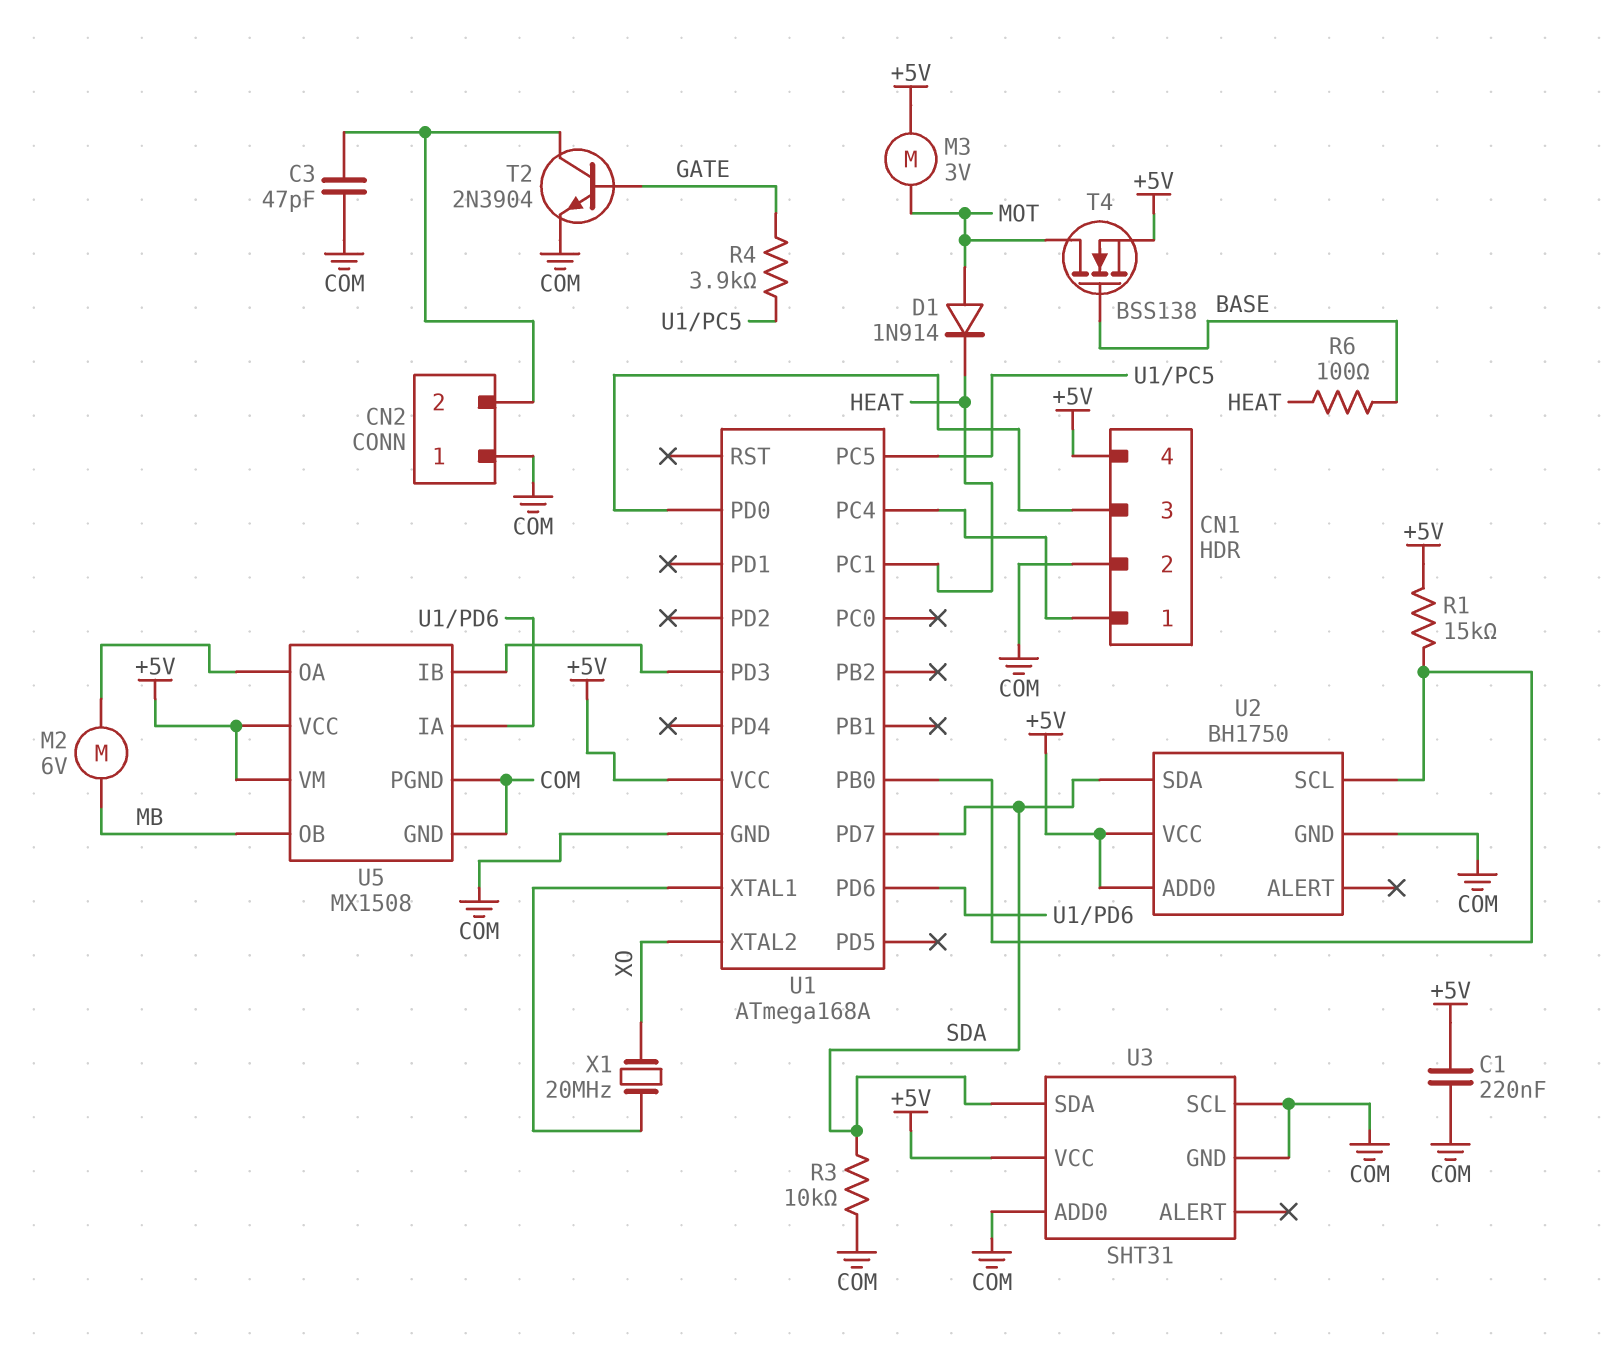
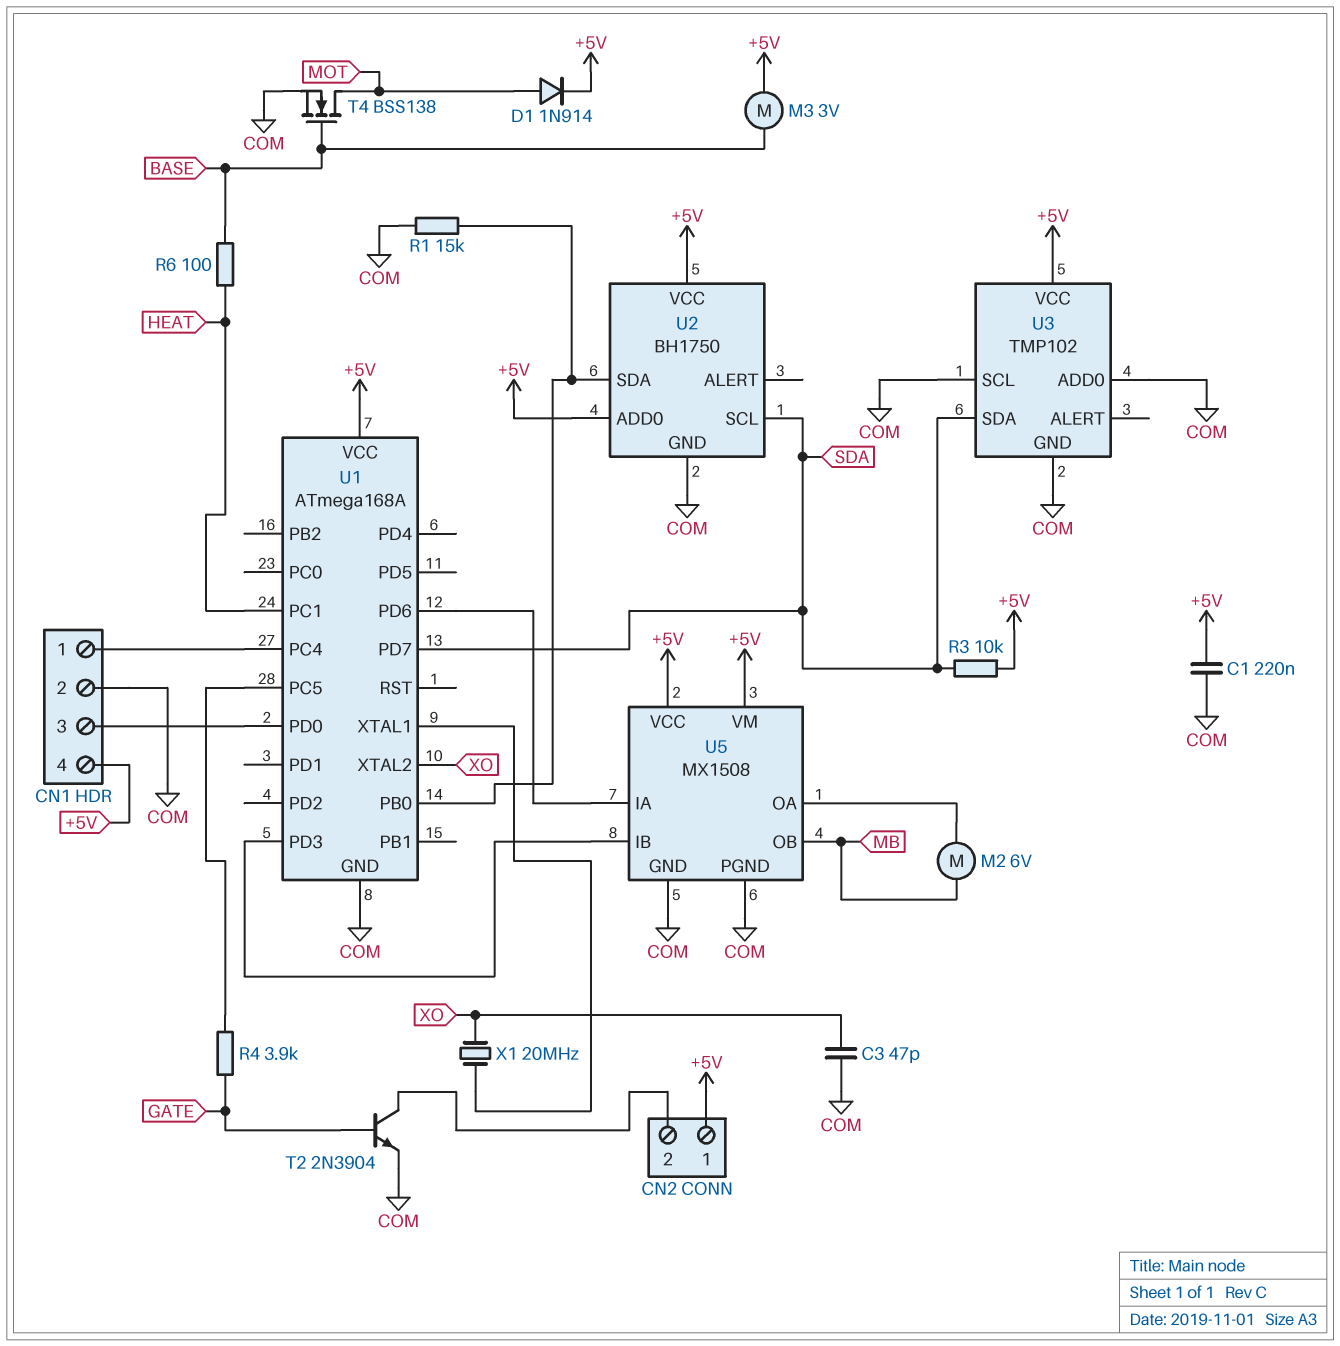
C3: 47pF (CN2/2, COM) -> 47pF (COM, XO)
CN2 pin 1: COM -> +5V
D1: diode 1N914 (A MOT, K HEAT) -> diode 1N914 (A MOT, K +5V)
M3: motor 3V (+5V, MOT) -> motor 3V (+5V, BASE)
R1: 15k (+5V, U1/PB0) -> 15k (COM, U1/PB0)
R3: 10k (COM, SDA) -> 10k (+5V, SDA)
T4: NMOS BSS138 (G BASE, D MOT, S +5V) -> NMOS BSS138 (G BASE, D MOT, S COM)
U2 pin SCL: U1/PB0 -> SDA
U2 pin SDA: SDA -> U1/PB0
U3: SHT31 -> TMP102

